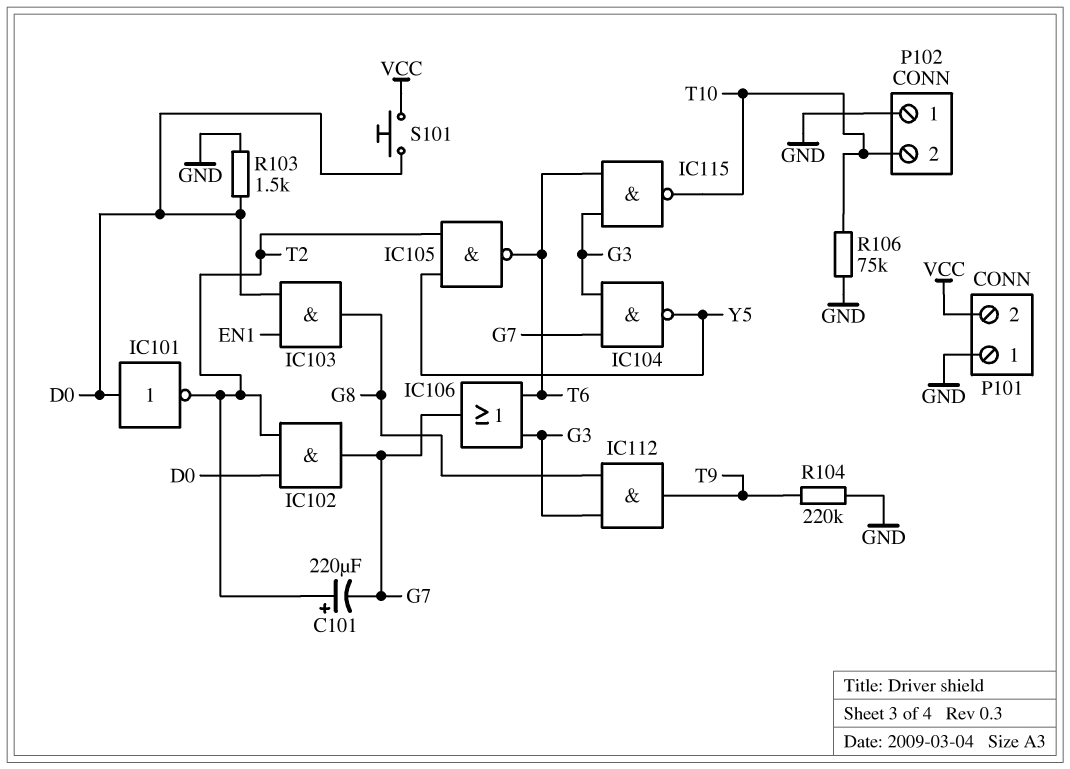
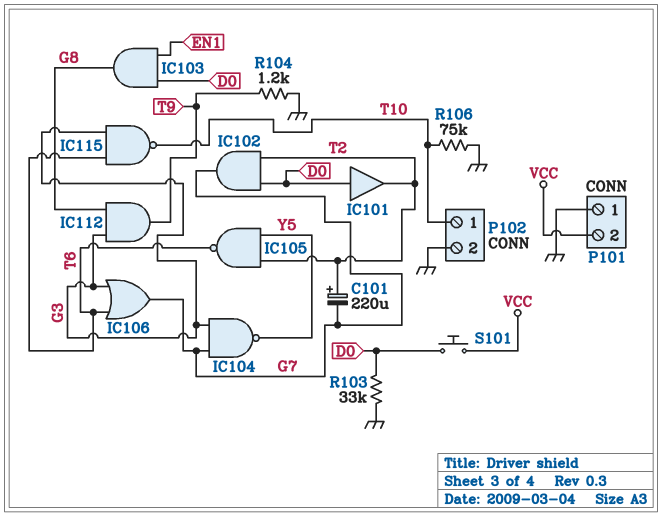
IC101: NOT (in D0, out T2) -> buffer (in D0, out T2)
P102 pin 1: GND -> T10
P102 pin 2: T10 -> GND
R103: 1.5k (D0, GND) -> 33k (D0, GND)
R104: 220k (GND, T9) -> 1.2k (GND, T9)

